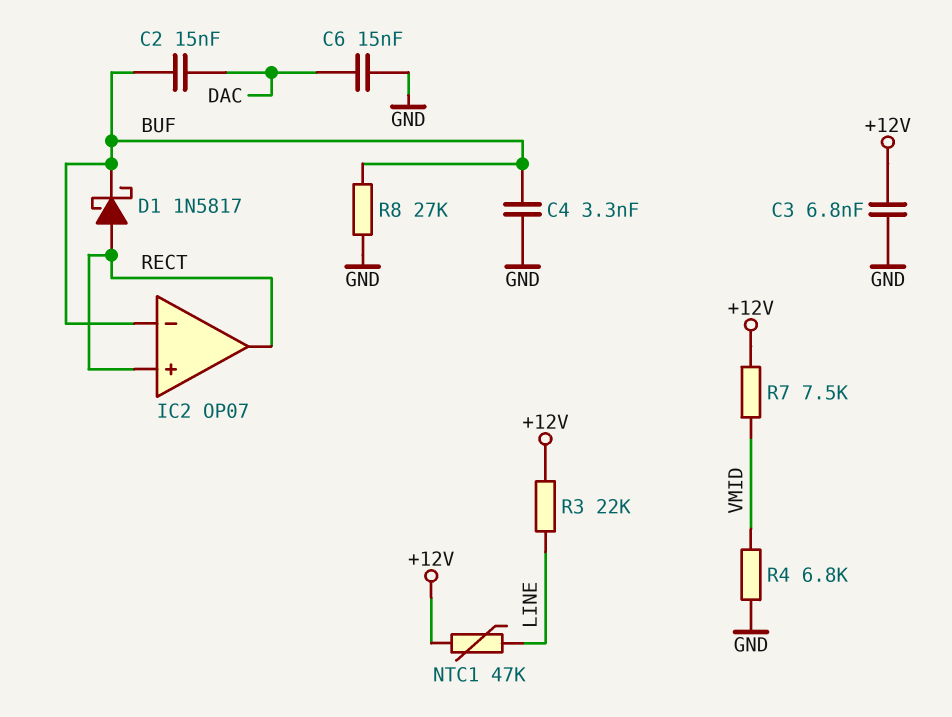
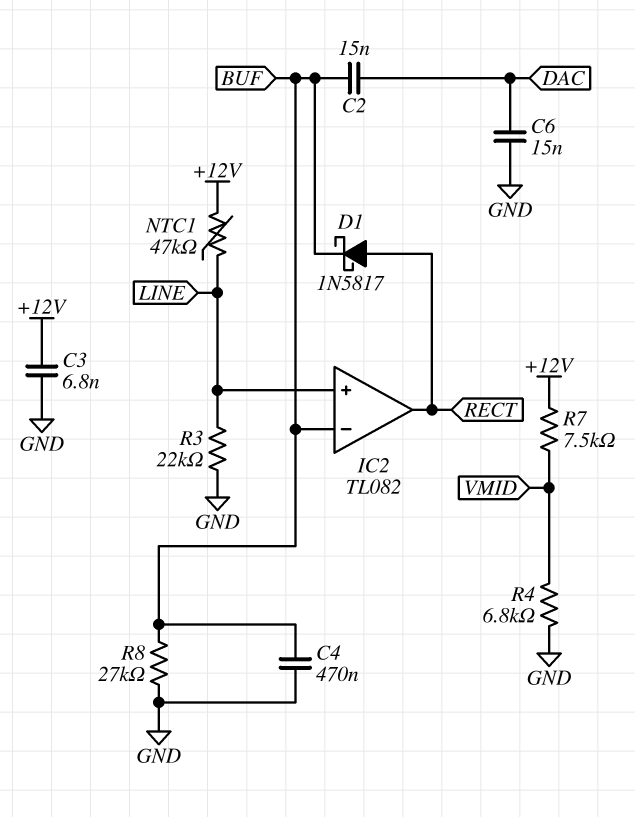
C4: 3.3nF (BUF, GND) -> 470nF (BUF, GND)
IC2: OP07 -> TL082
IC2 pin in+: RECT -> LINE
R3: 22k (+12V, LINE) -> 22k (GND, LINE)

